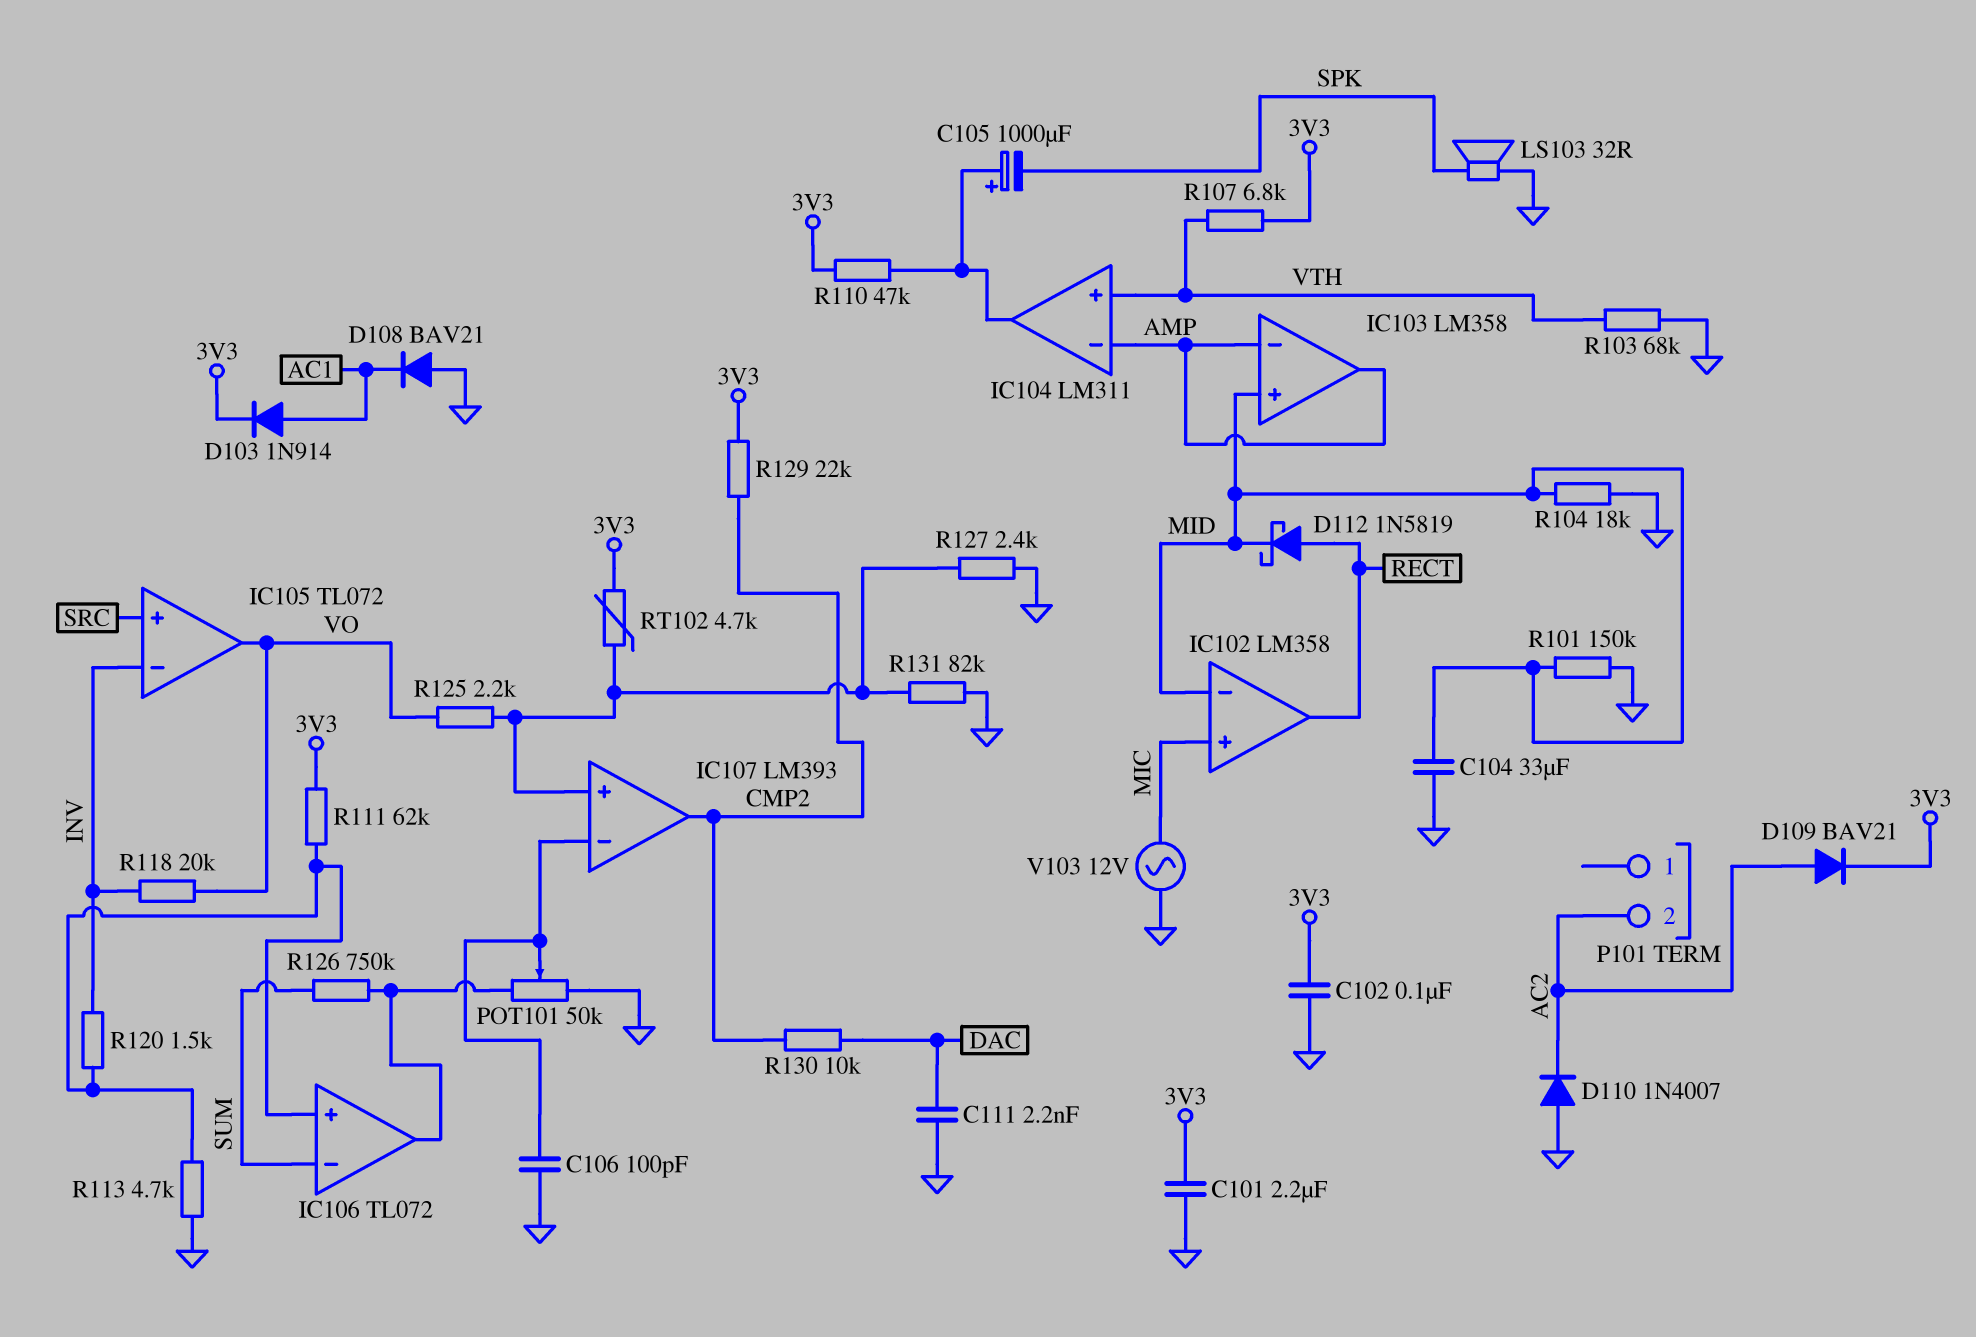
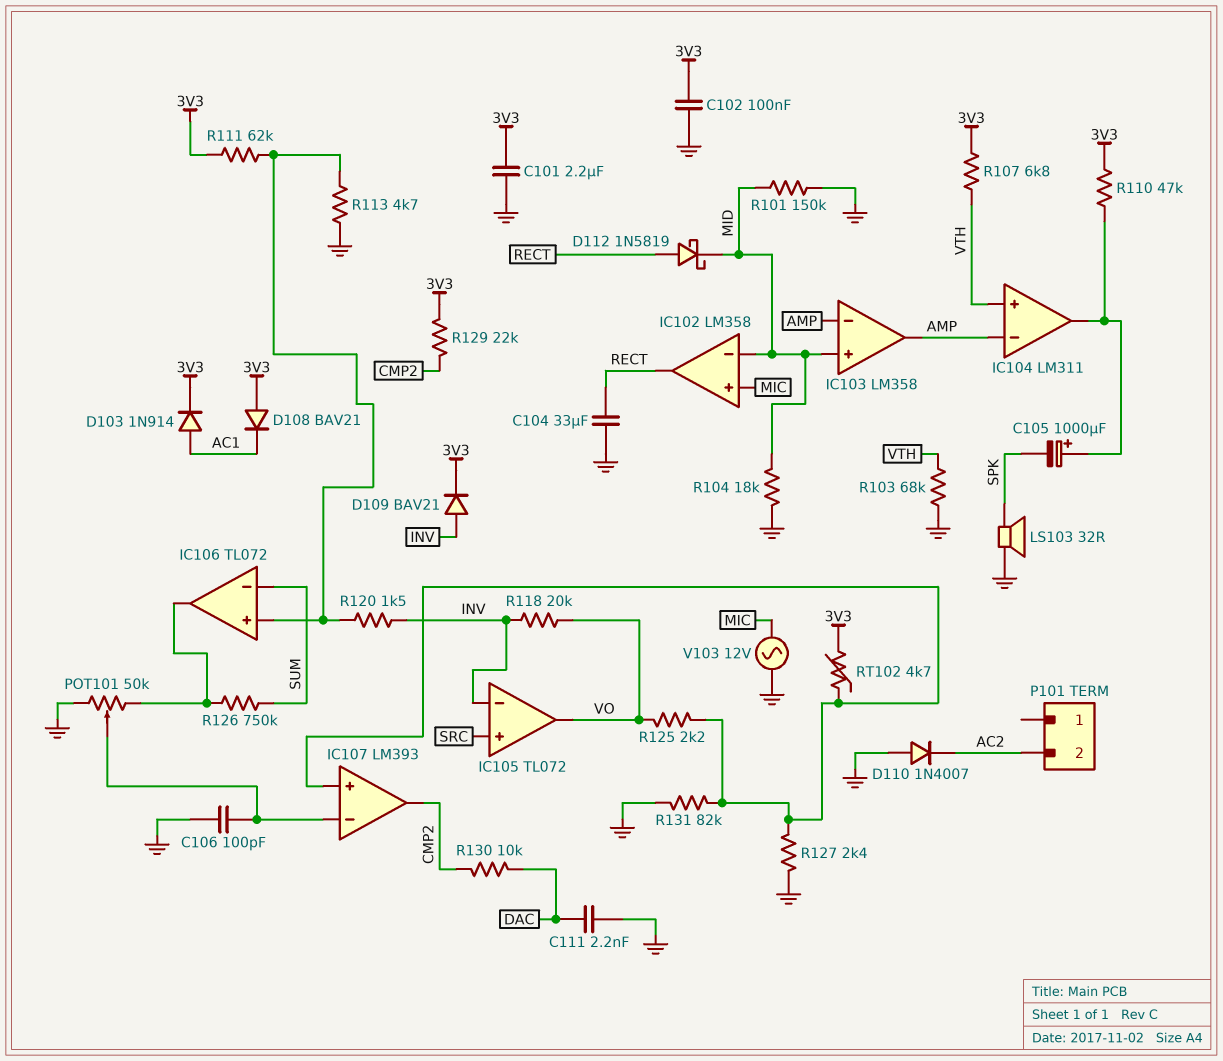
C104: 33uF (GND, MID) -> 33uF (GND, RECT)
D108: diode BAV21 (A GND, K AC1) -> diode BAV21 (A 3V3, K AC1)
D109: diode BAV21 (A AC2, K 3V3) -> diode BAV21 (A INV, K 3V3)

